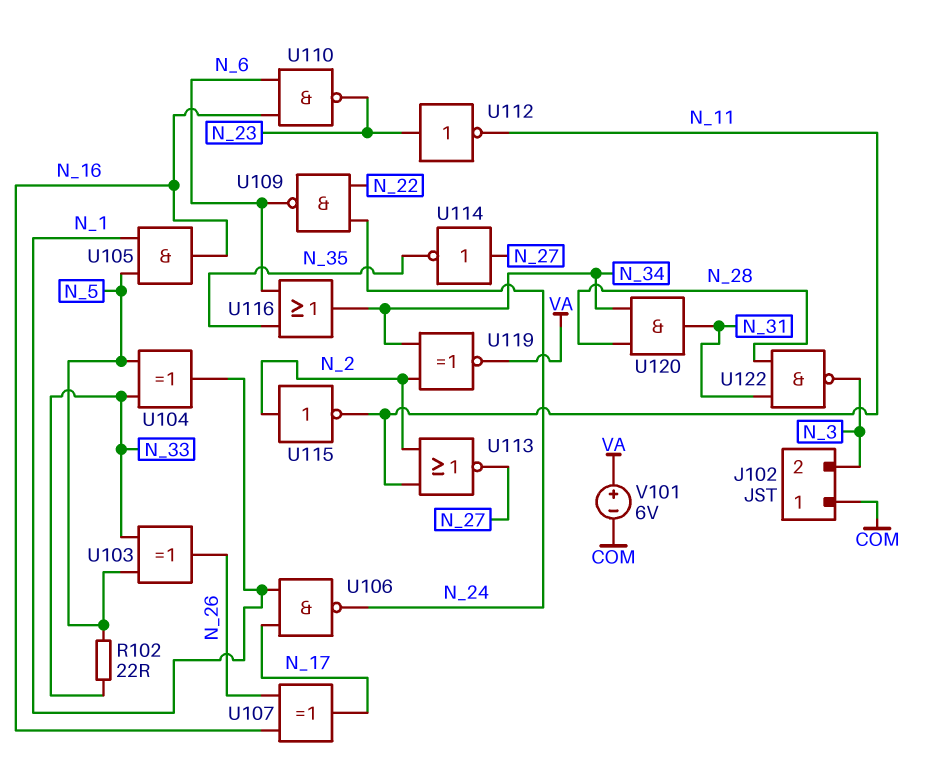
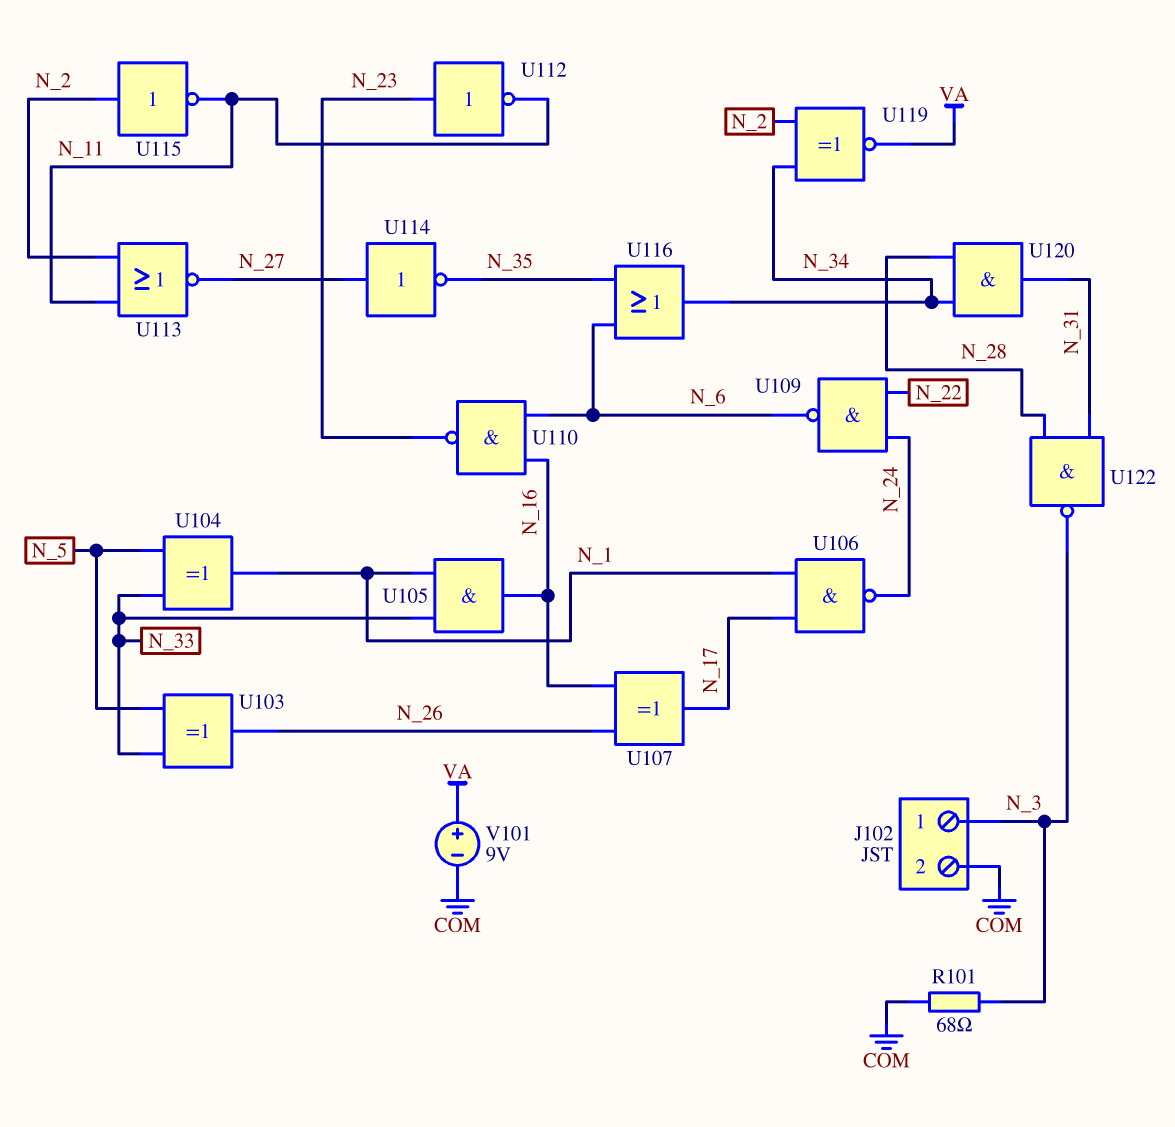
J102 pin 1: COM -> N_3
J102 pin 2: N_3 -> COM
R101: none -> 68 (COM, N_3)
R102: 22 (N_5, N_33) -> none
U105: AND (in N_1, in N_5, out N_16) -> AND (in N_1, in N_33, out N_16)
V101: 6V (plus VA, minus COM) -> 9V (plus VA, minus COM)

